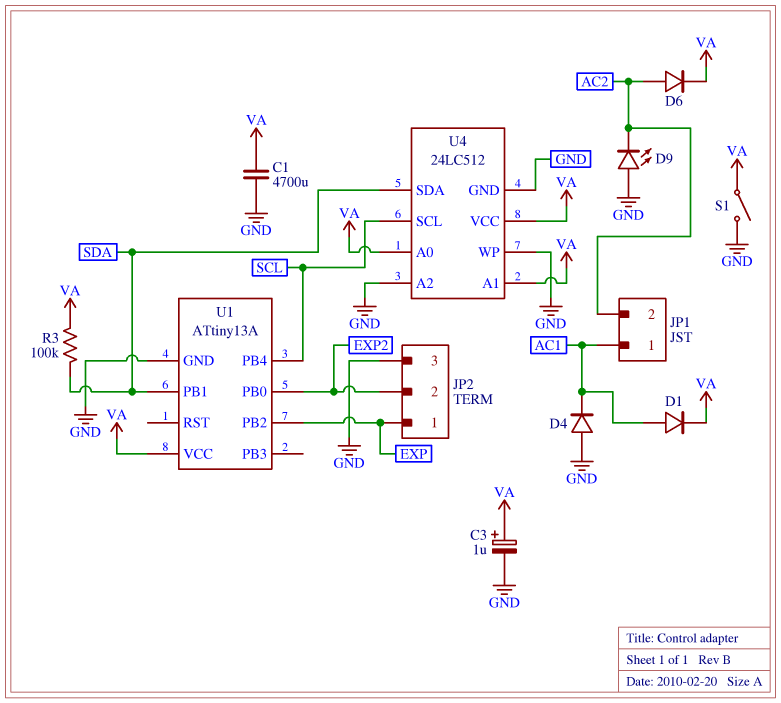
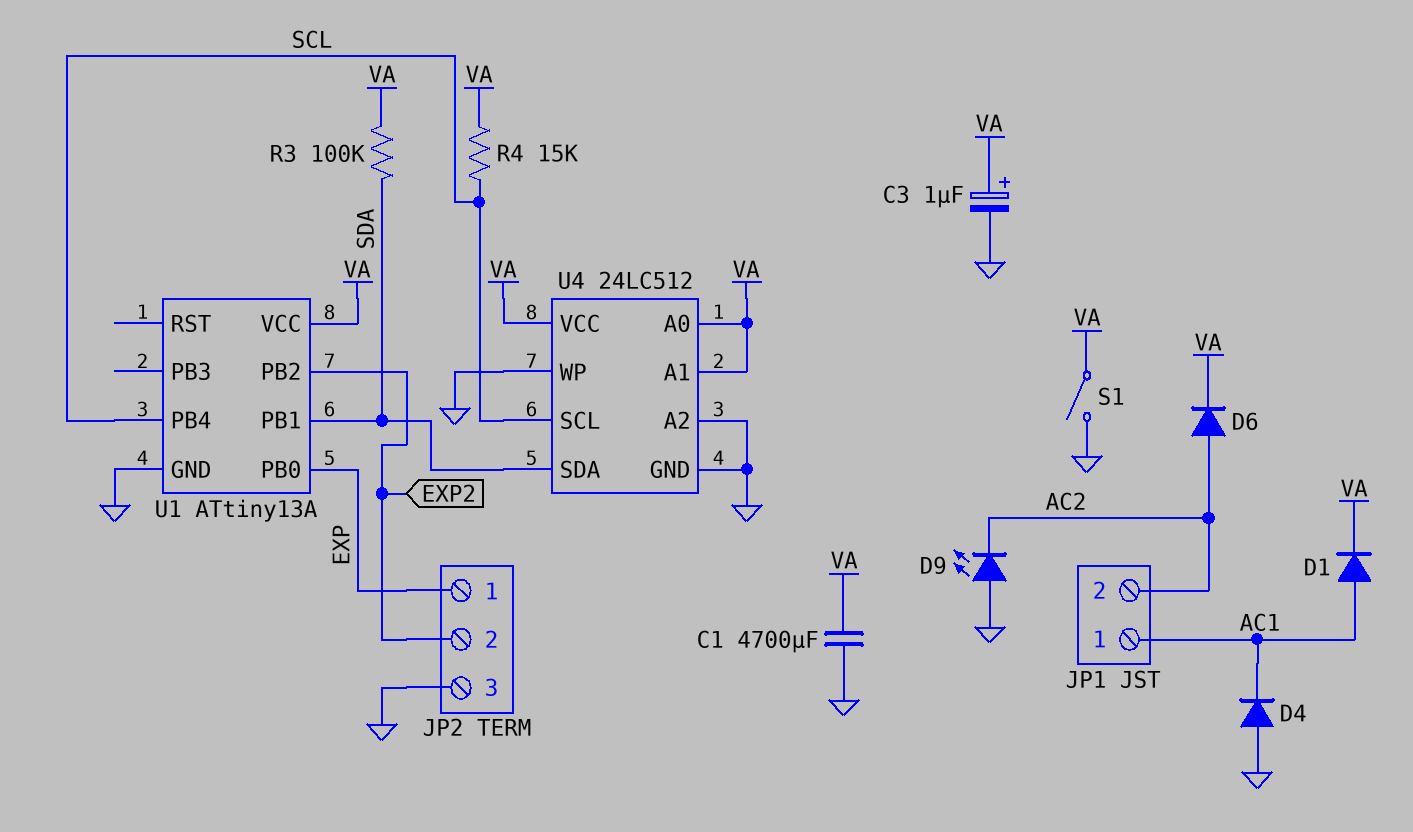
R4: none -> 15k (SCL, VA)
U1 pin PB0: EXP2 -> EXP
U1 pin PB2: EXP -> EXP2

